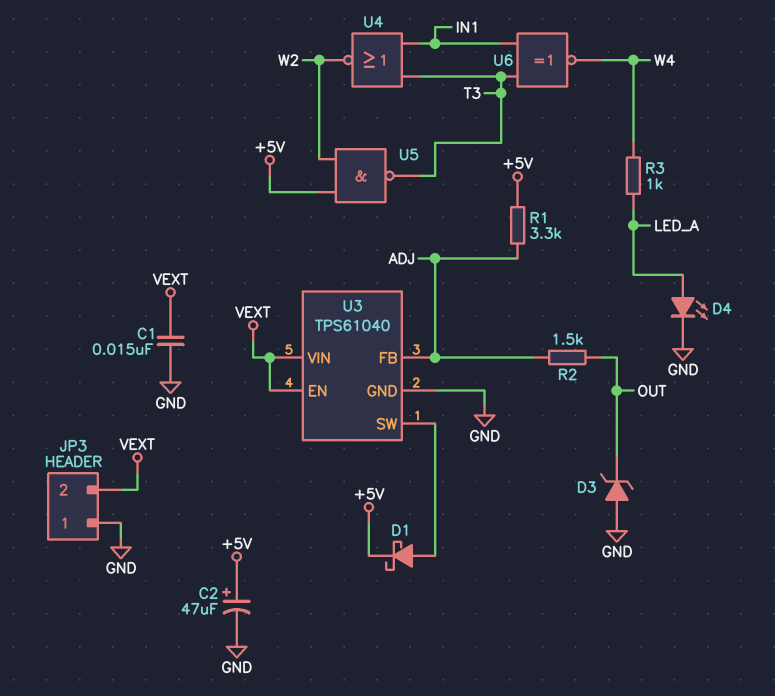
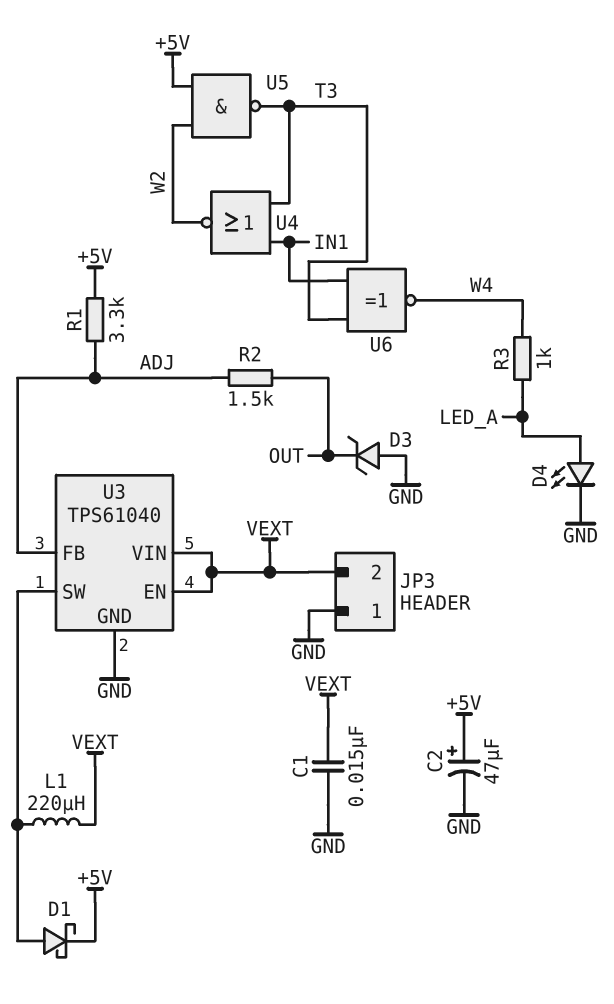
L1: none -> 220uH (U3/SW, VEXT)

